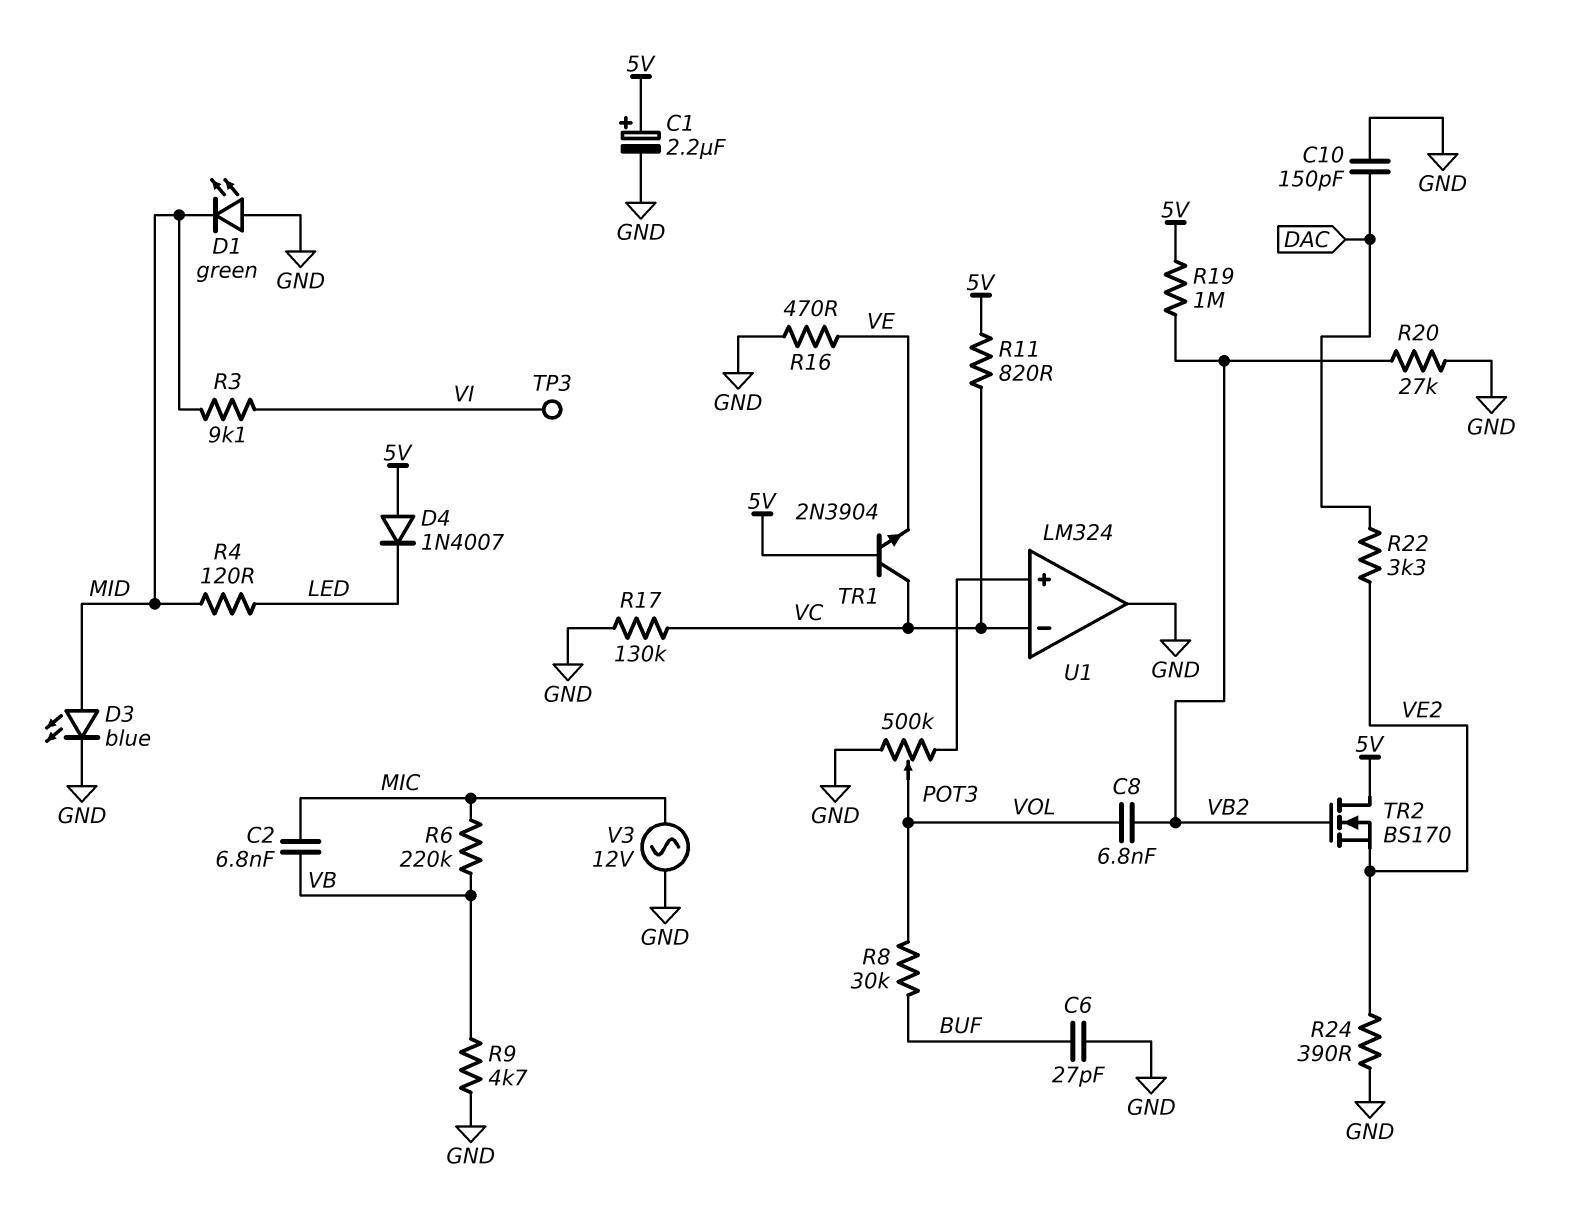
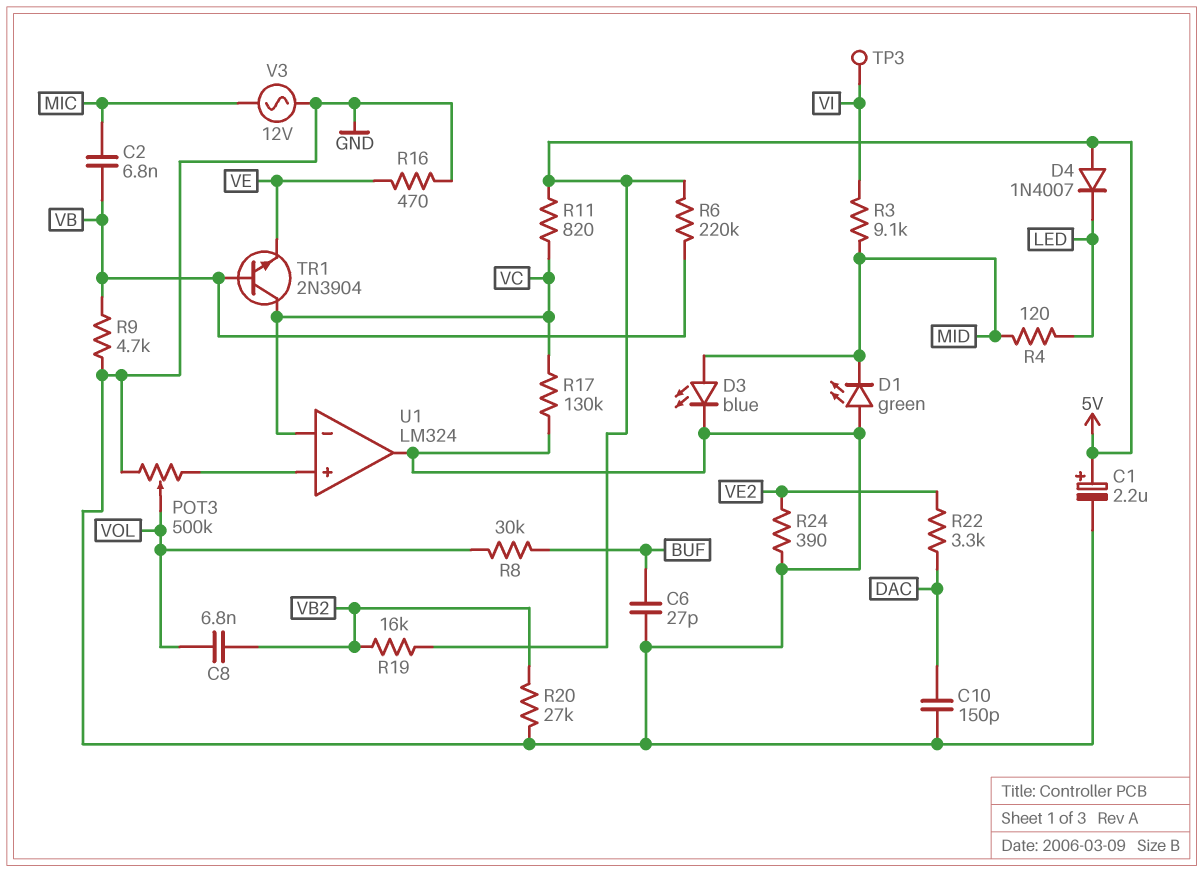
R6: 220k (MIC, VB) -> 220k (5V, VB)
R19: 1M (5V, VB2) -> 16k (5V, VB2)
TR1: NPN 2N3904 (B 5V, C VC, E VE) -> NPN 2N3904 (B VB, C VC, E VE)
TR2: NMOS BS170 (G VB2, D 5V, S VE2) -> none

